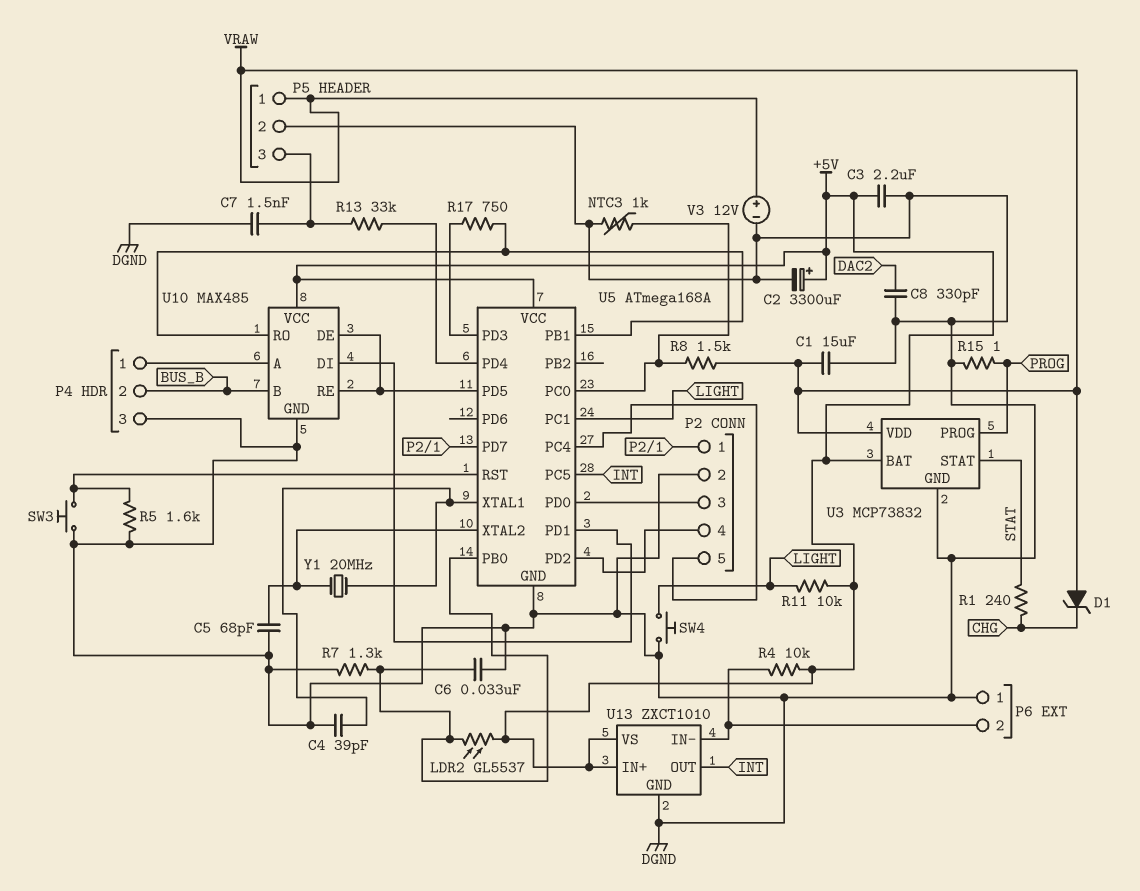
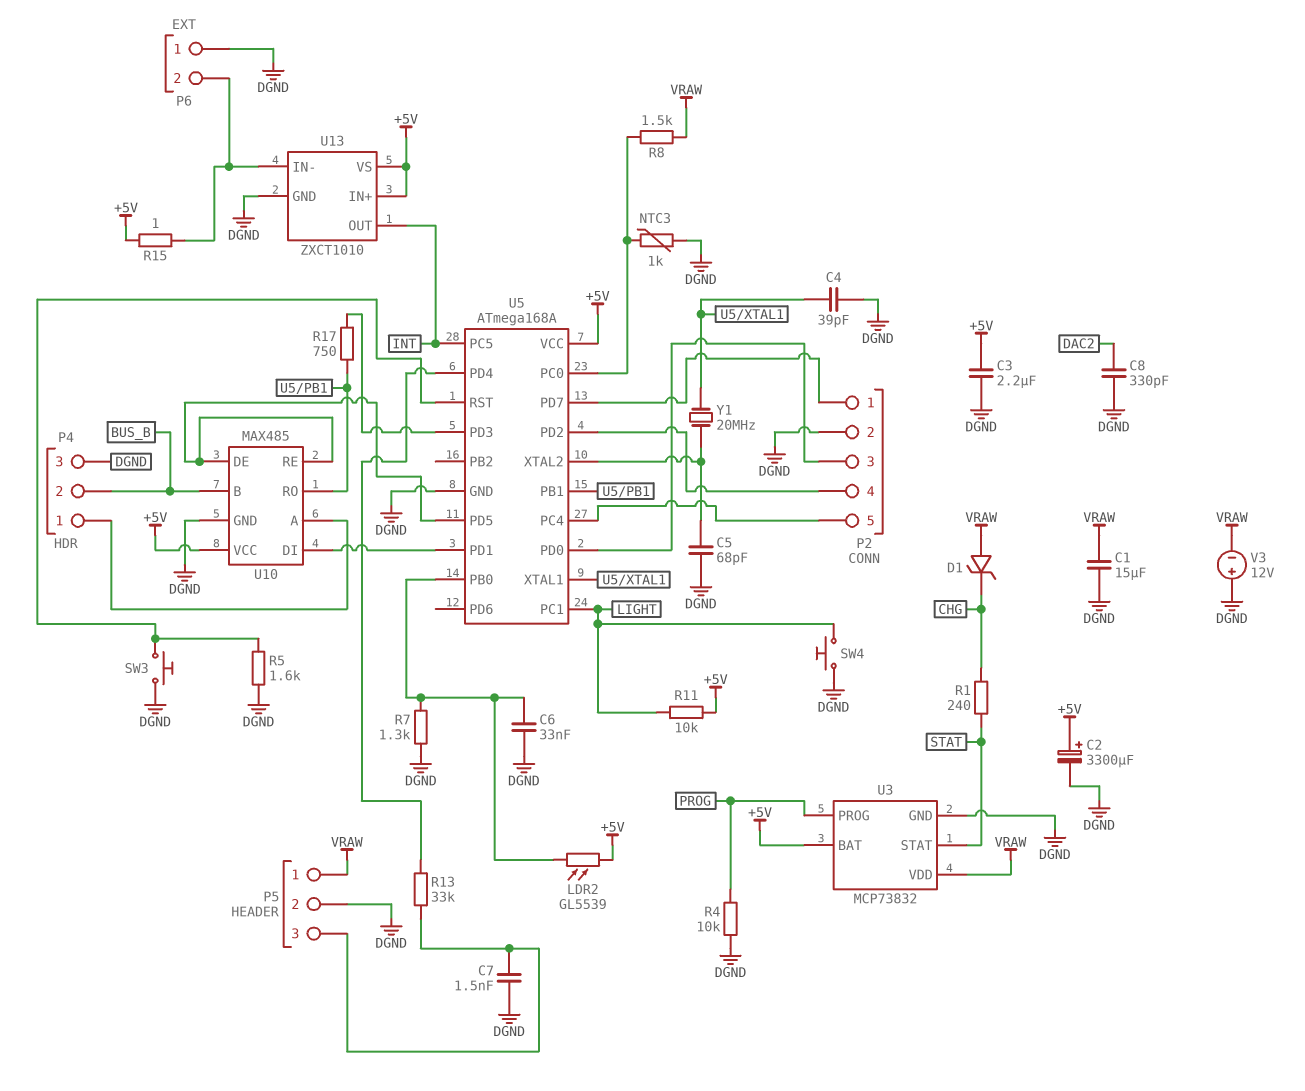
LDR2: GL5537 (+5V, U5/PB0) -> GL5539 (+5V, U5/PB0)
R4: 10k (+5V, P6/2) -> 10k (DGND, PROG)
R15: 1 (DGND, PROG) -> 1 (+5V, P6/2)
V3: 12V (plus VRAW, minus DGND) -> 12V (plus DGND, minus VRAW)

